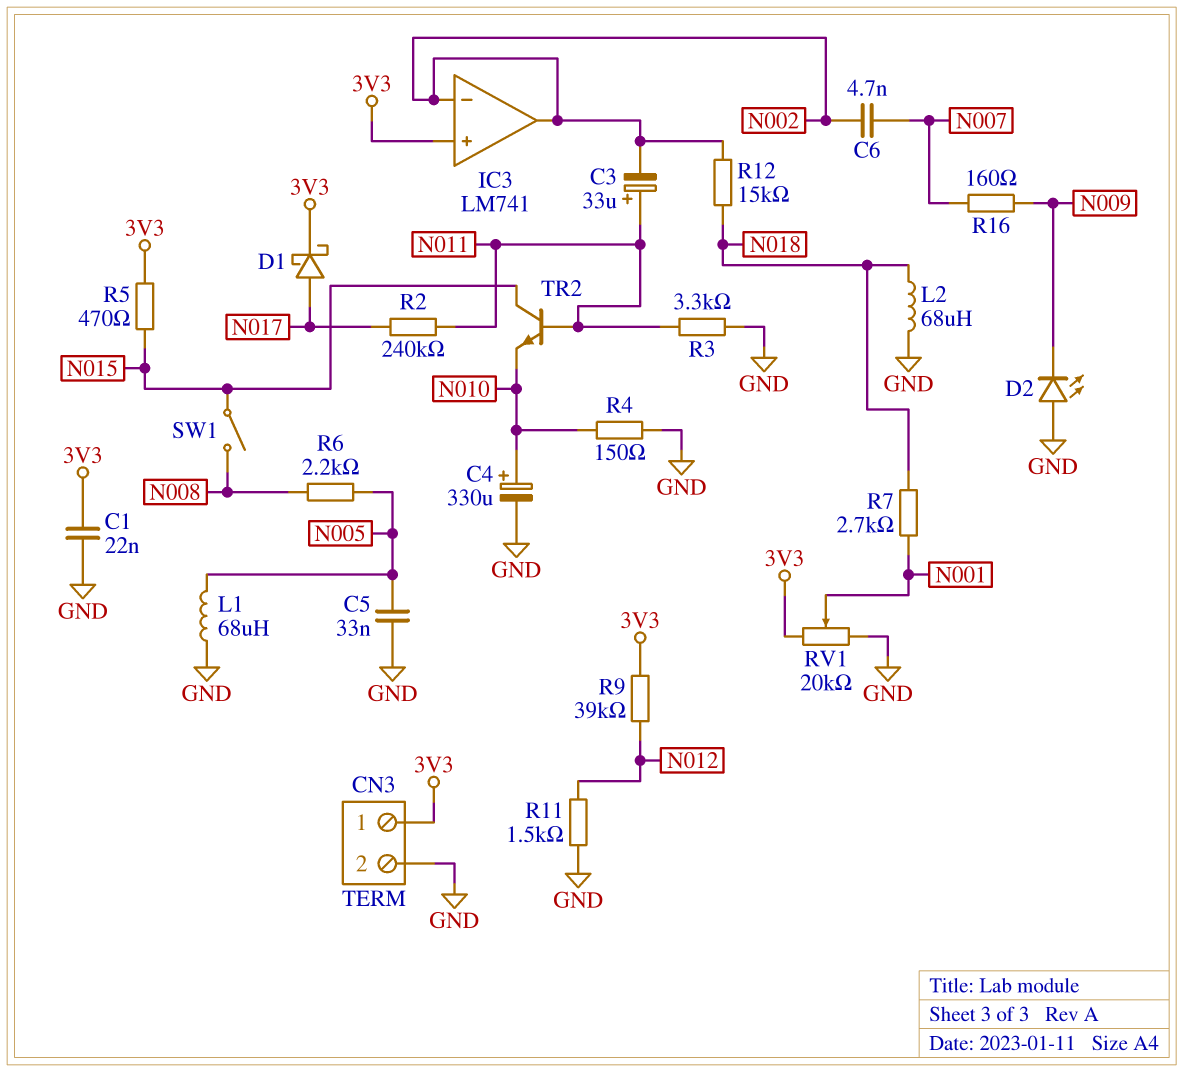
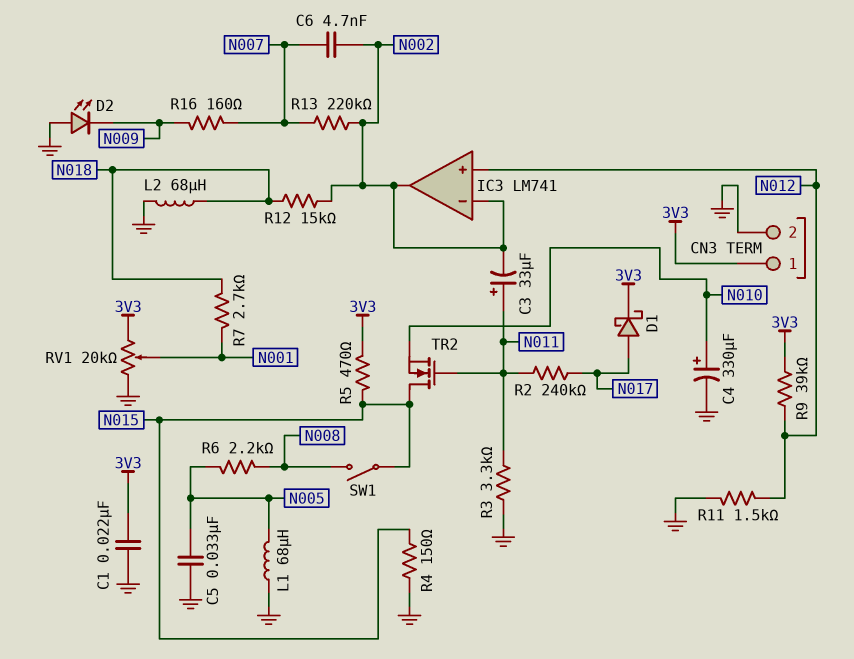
IC3 pin in+: 3V3 -> N012
R4: 150 (GND, N010) -> 150 (GND, N015)
R13: none -> 220k (N002, N007)
TR2: NPN (B N011, C N015, E N010) -> NMOS (G N011, D N015, S N010)

